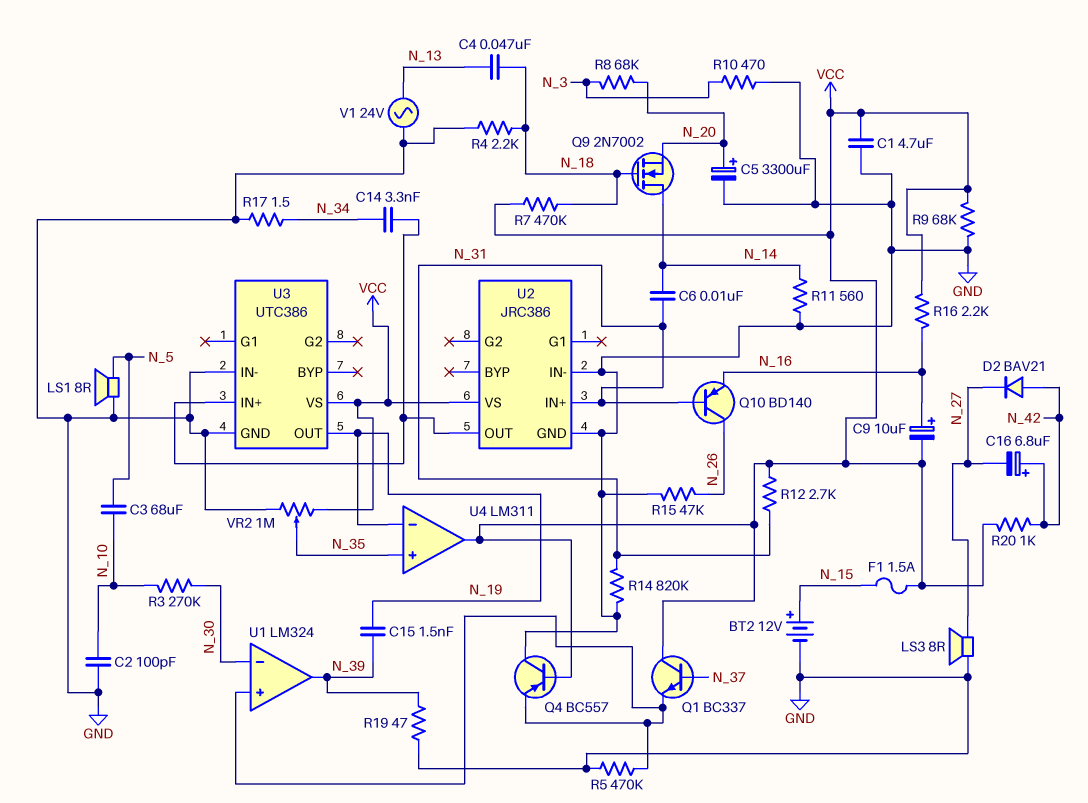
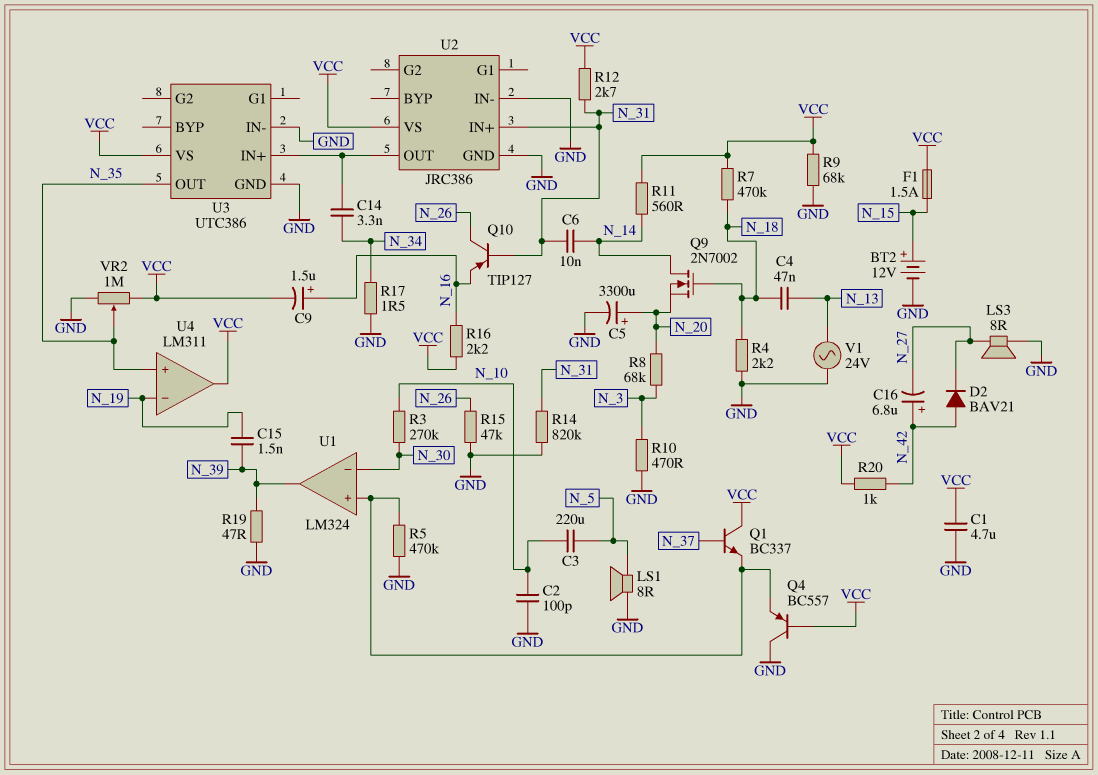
C3: 68uF (N_5, N_10) -> 220uF (N_5, N_10)
C9: 10uF (plus N_16, minus VCC) -> 1.5uF (plus N_16, minus VCC)
Q10: PNP BD140 (B N_31, C N_26, E N_16) -> PNP TIP127 (B N_31, C N_26, E N_16)
R11: 560 (GND, N_14) -> 560 (N_14, VCC)
U3 pin OUT: N_19 -> N_35

